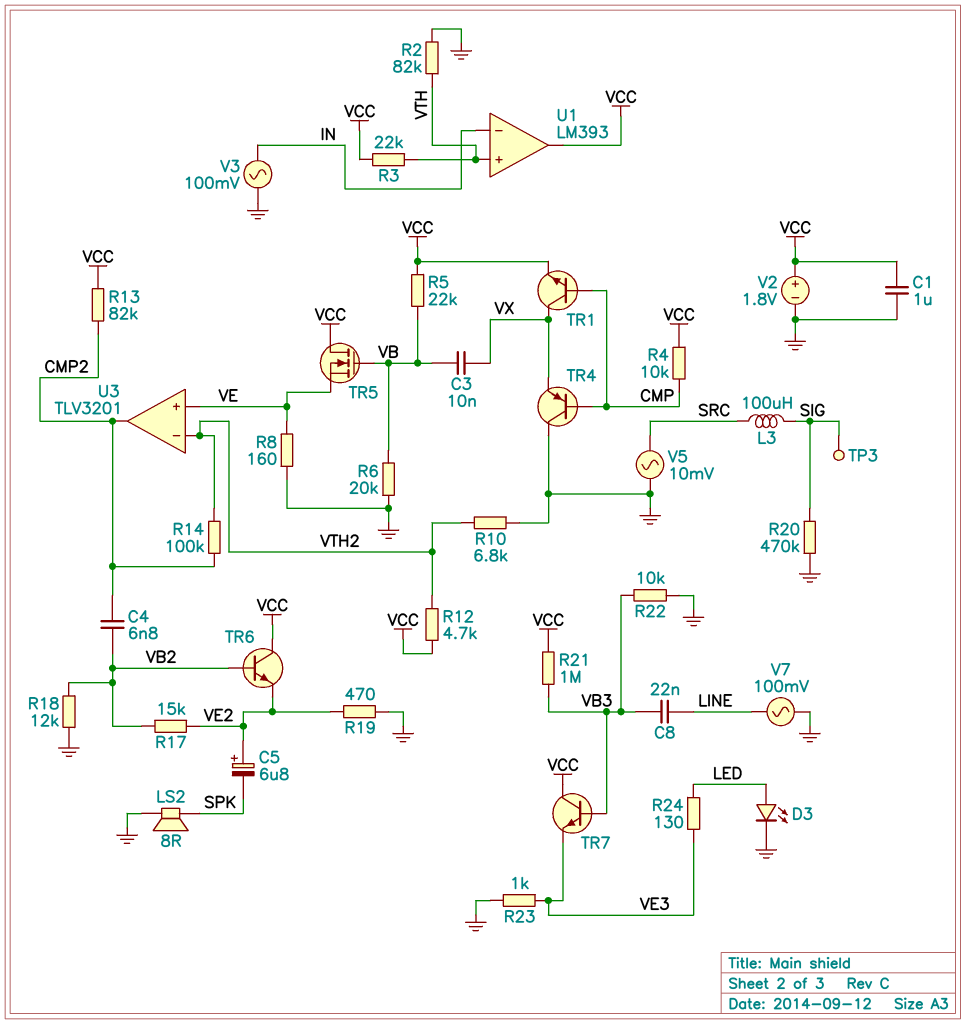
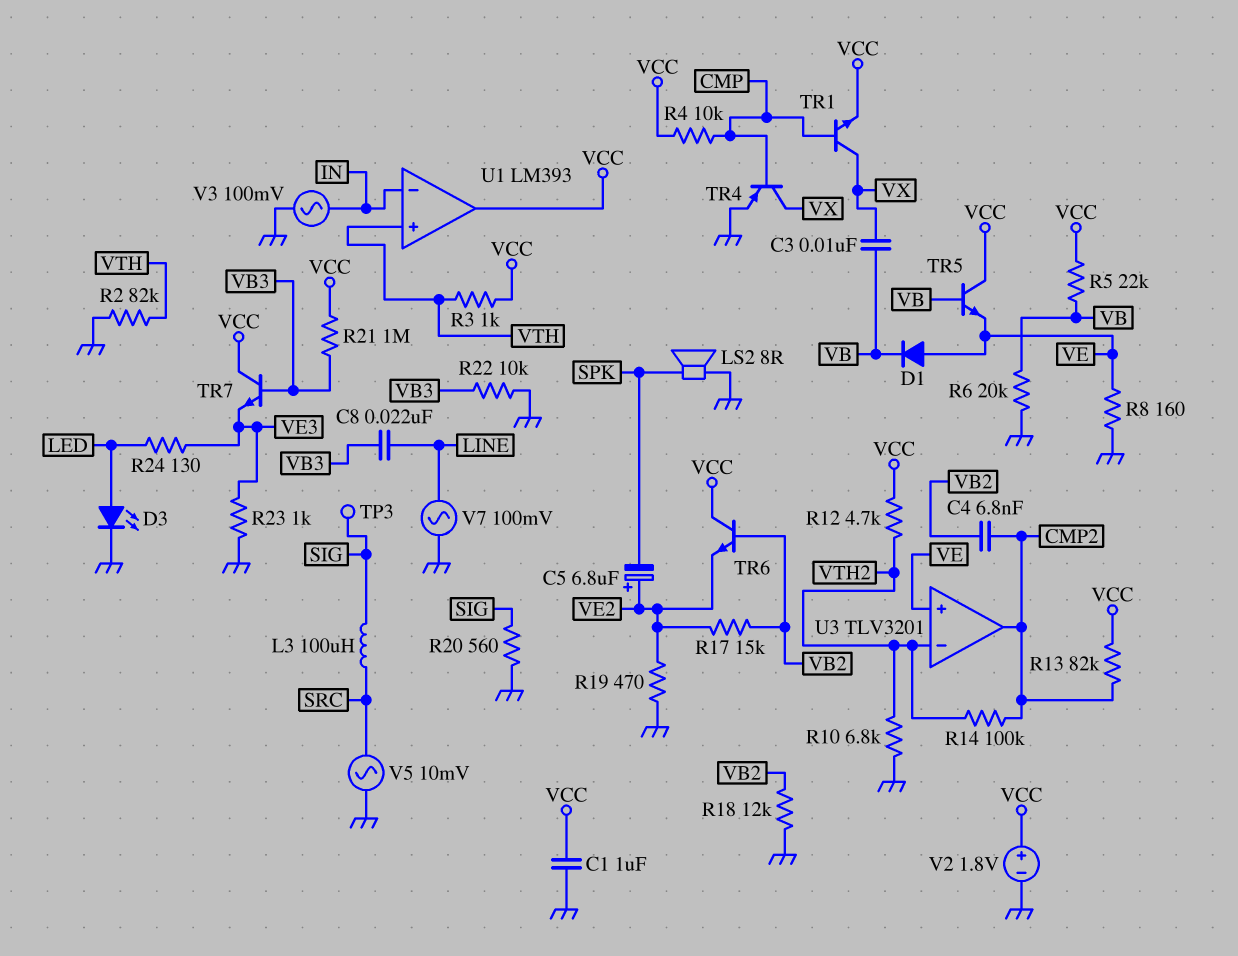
D1: none -> diode (A VE, K VB)
R3: 22k (VCC, VTH) -> 1k (VCC, VTH)
R20: 470k (GND, SIG) -> 560 (GND, SIG)
TR4: PNP (B CMP, C GND, E VX) -> PNP (B CMP, C VX, E GND)
TR5: NMOS (G VB, D VCC, S VE) -> NPN (B VB, C VCC, E VE)

